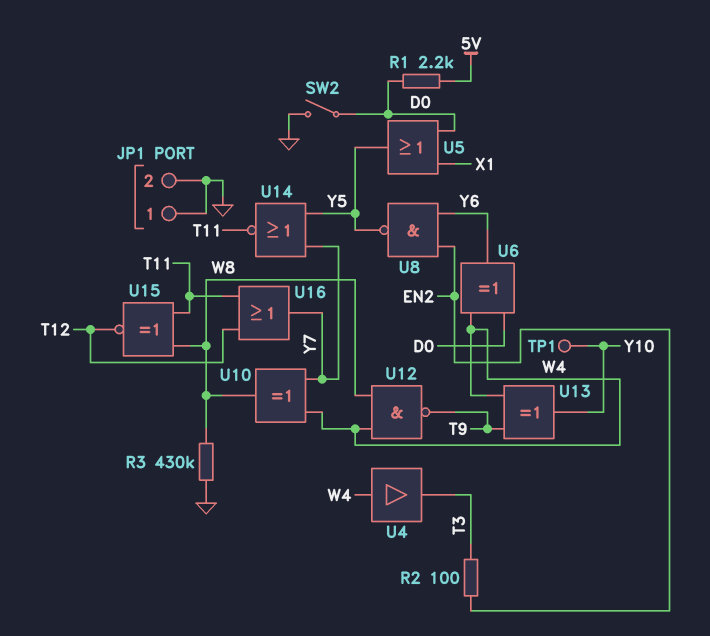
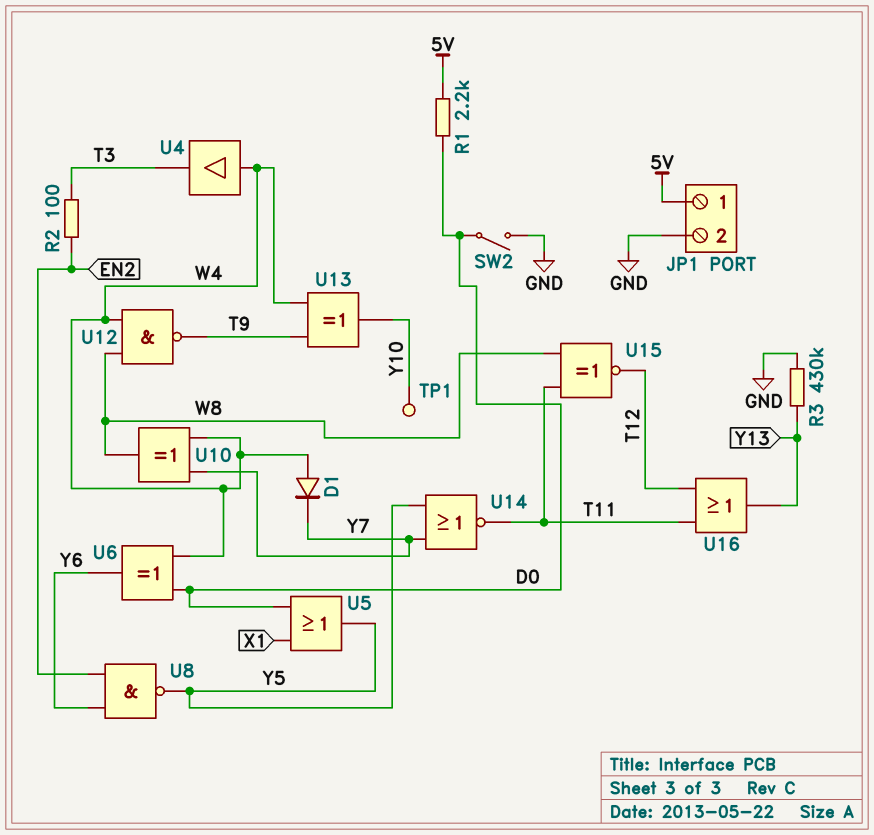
D1: none -> diode (A W4, K Y7)
JP1 pin 1: GND -> 5V
R3: 430k (GND, W8) -> 430k (GND, Y13)
U16: OR (in T11, in T12, out Y7) -> OR (in T11, in T12, out Y13)

